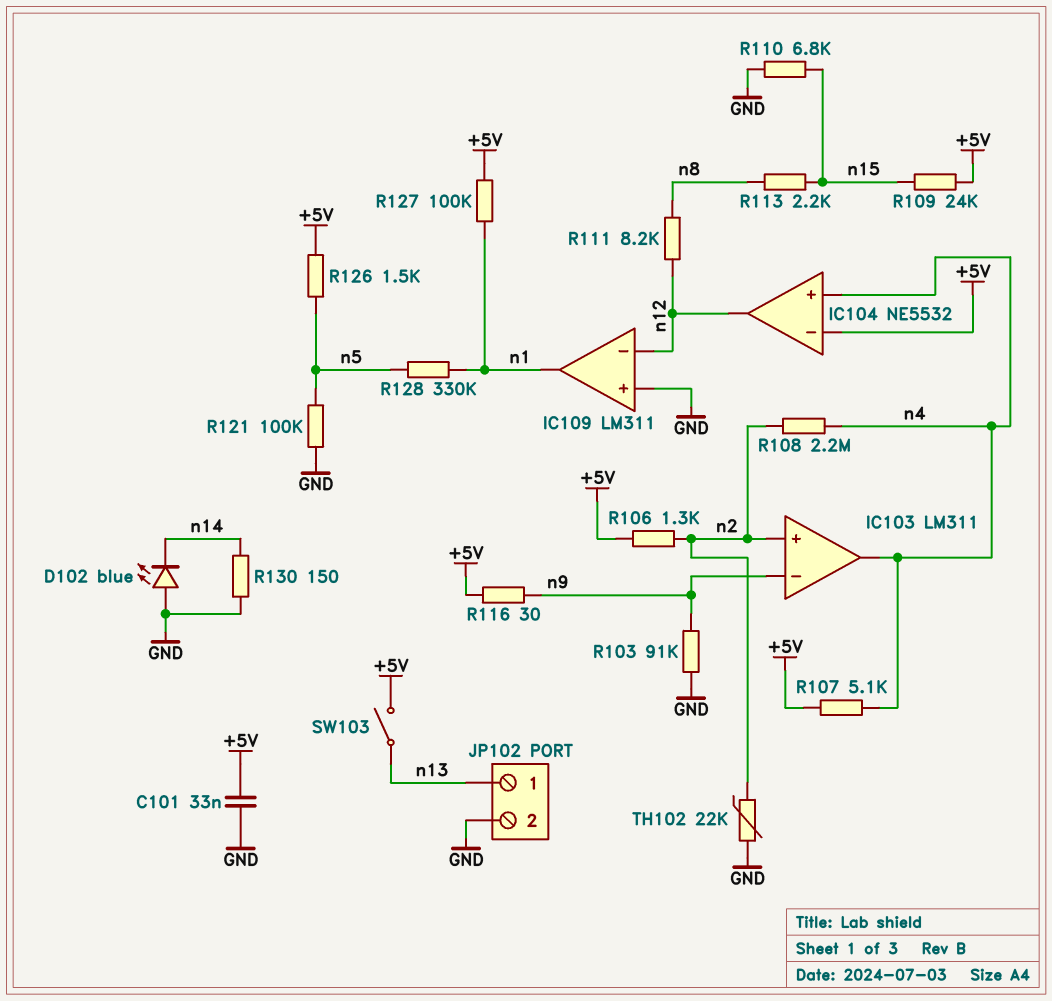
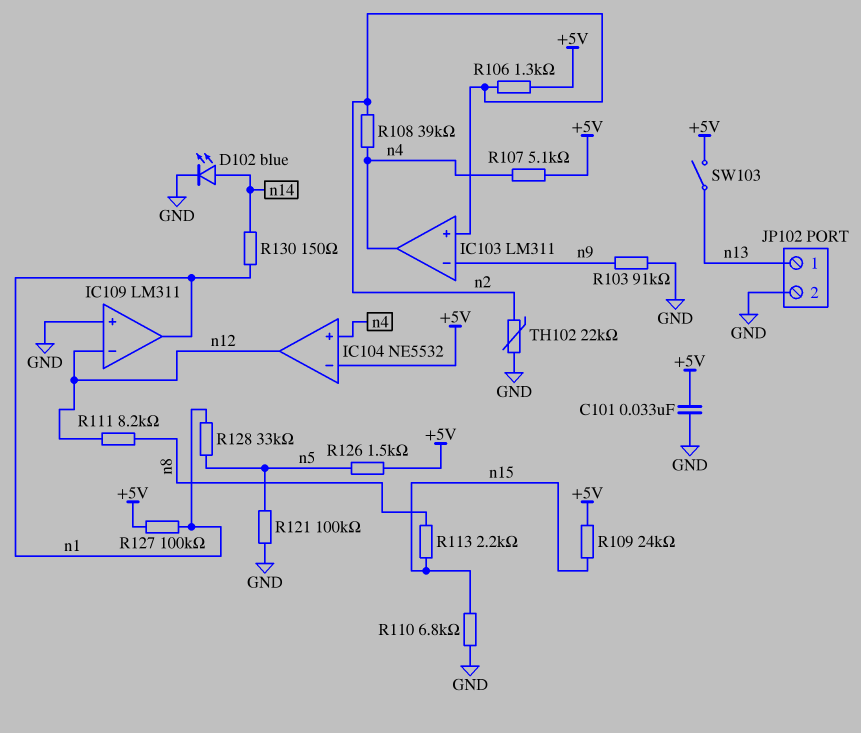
D102: LED blue (A GND, K n14) -> LED blue (A n14, K GND)
R108: 2.2M (n2, n4) -> 39k (n2, n4)
R116: 30 (+5V, n9) -> none
R128: 330k (n1, n5) -> 33k (n1, n5)
R130: 150 (GND, n14) -> 150 (n1, n14)

